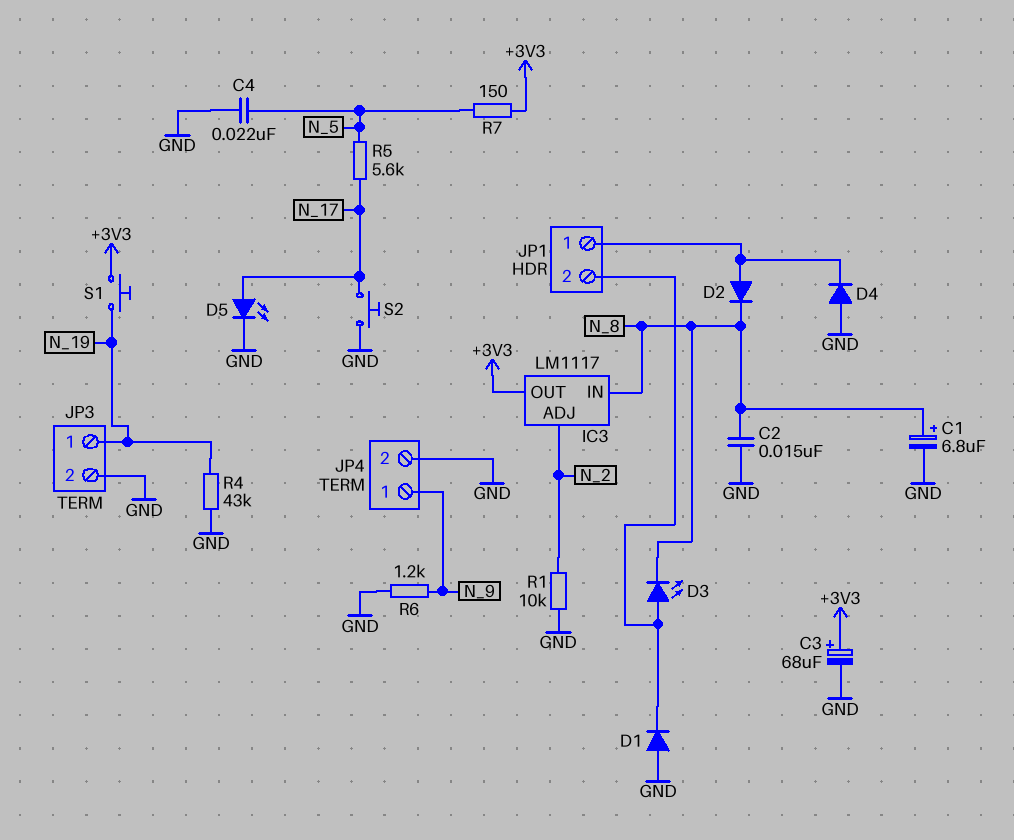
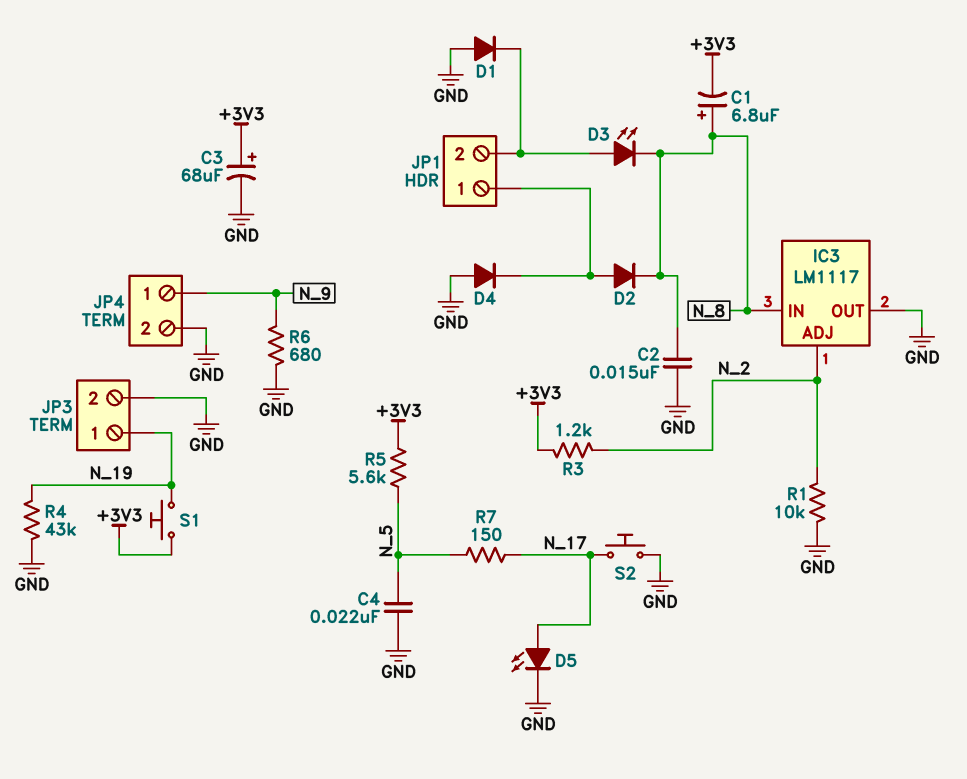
C1: 6.8uF (plus N_8, minus GND) -> 6.8uF (plus N_8, minus +3V3)
IC3 pin OUT: +3V3 -> GND
R3: none -> 1.2k (+3V3, N_2)
R5: 5.6k (N_5, N_17) -> 5.6k (+3V3, N_5)
R6: 1.2k (GND, N_9) -> 680 (GND, N_9)
R7: 150 (+3V3, N_5) -> 150 (N_5, N_17)

